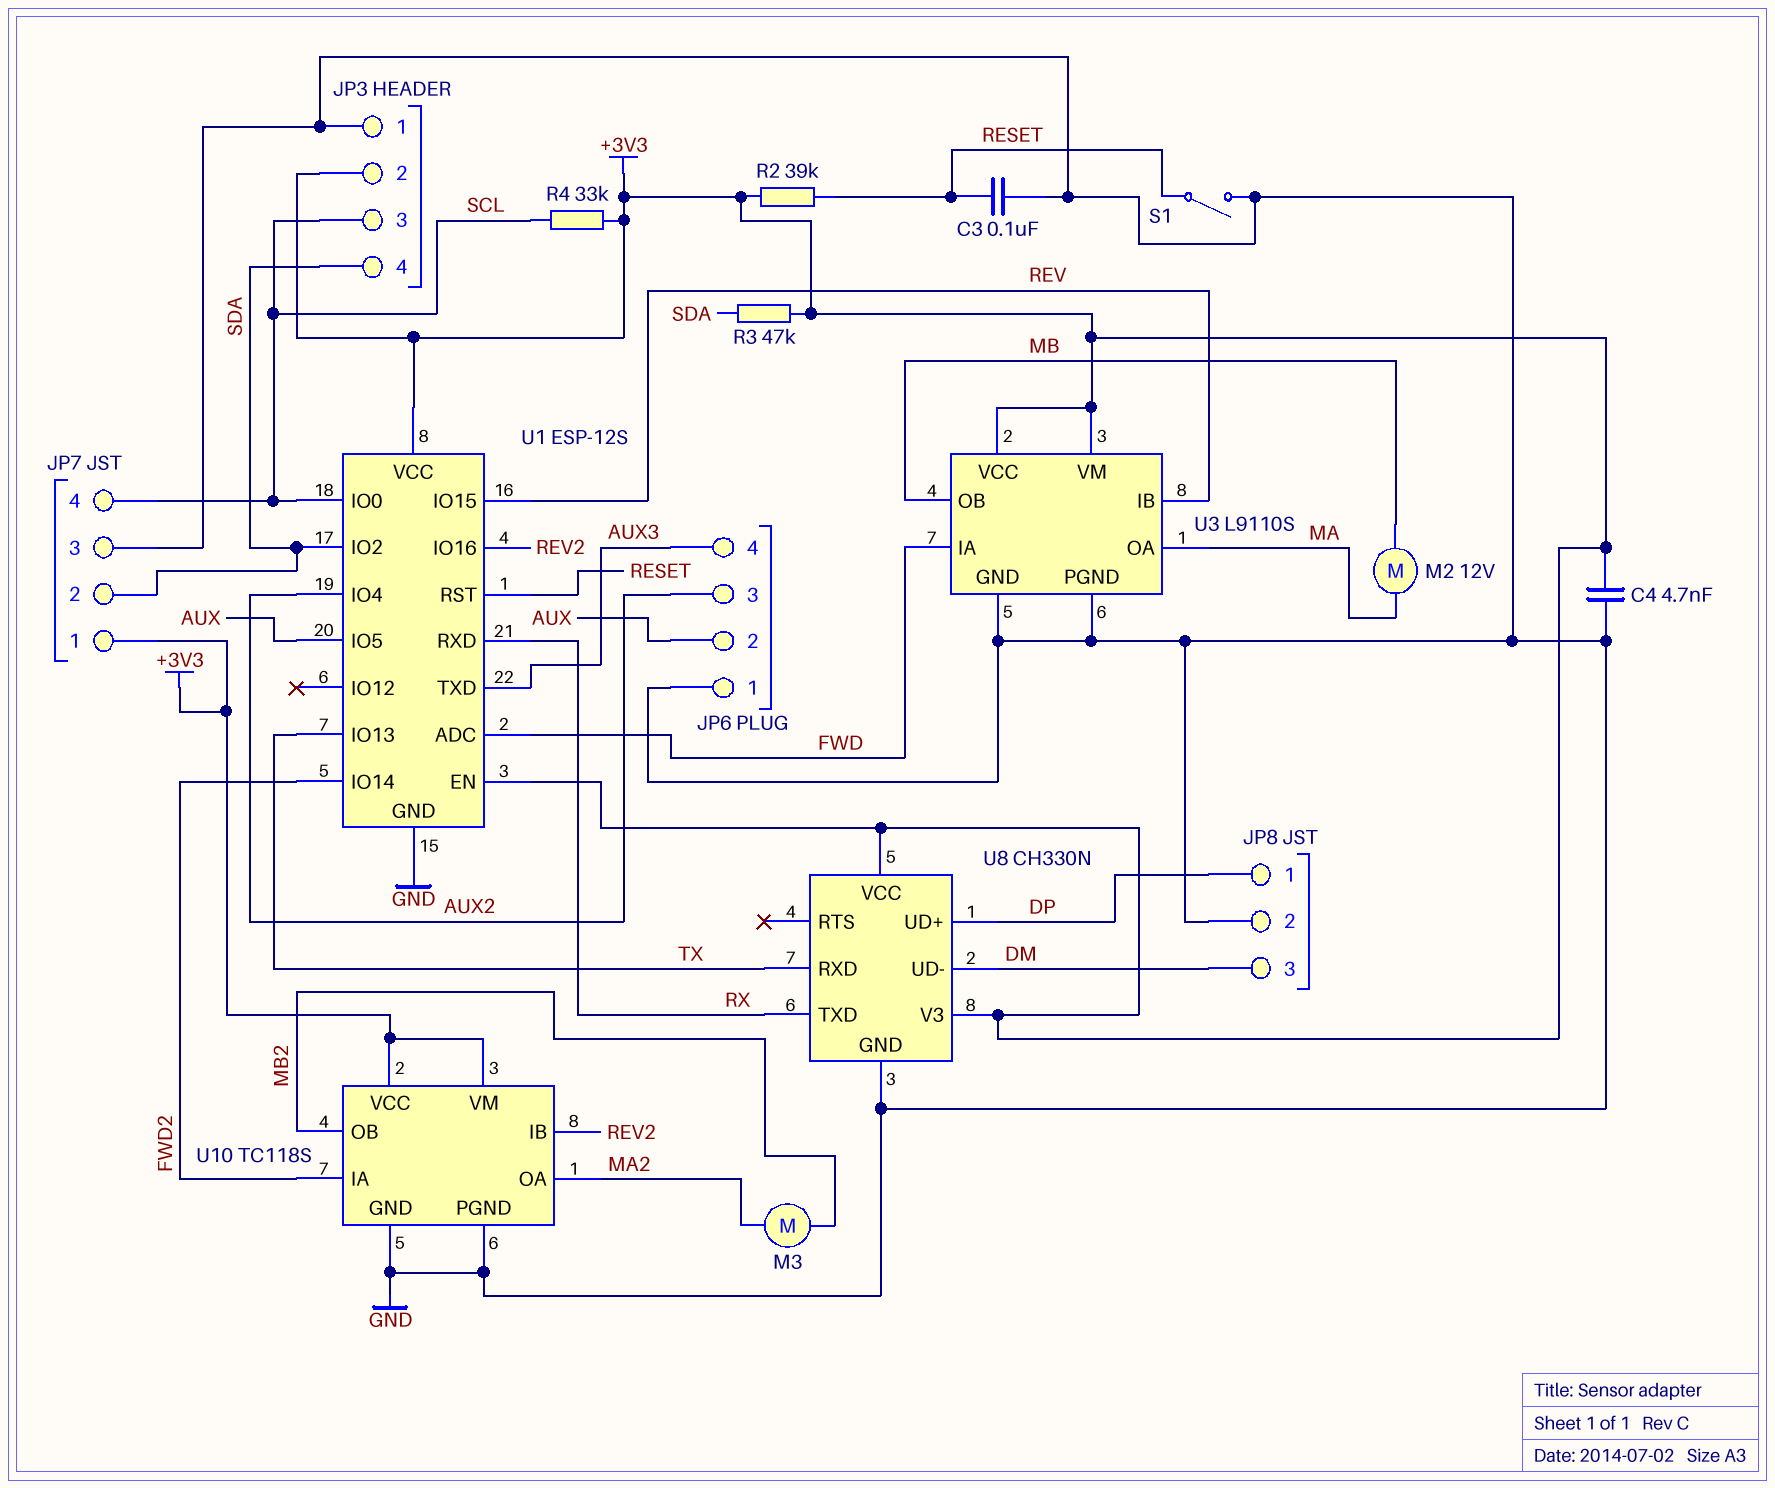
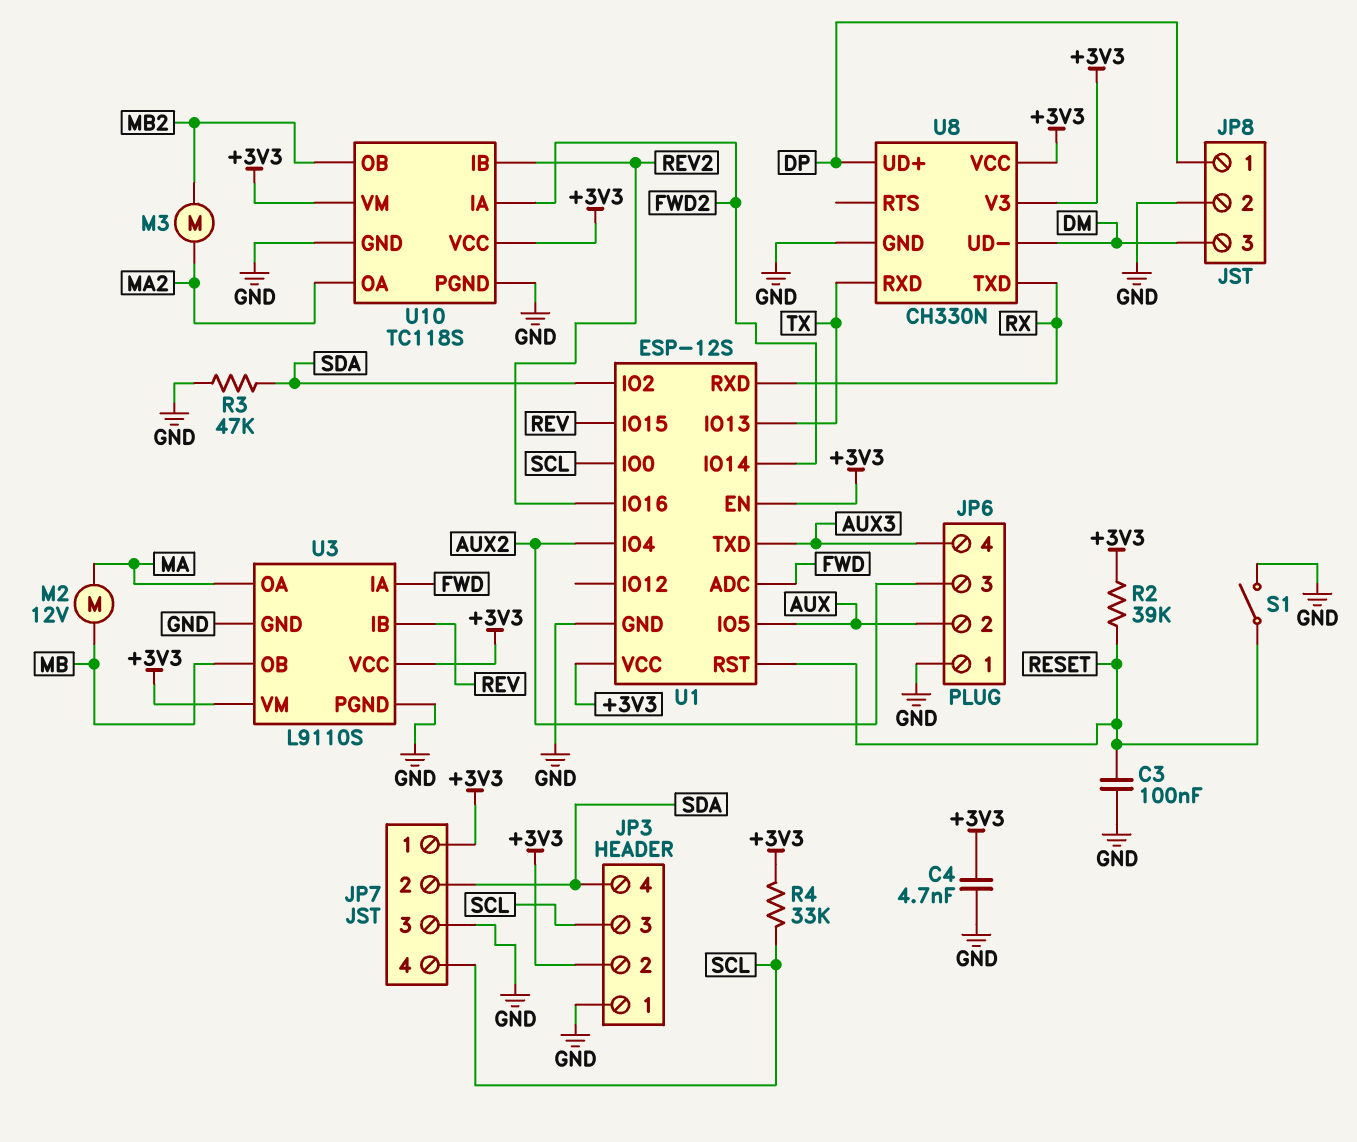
R3: 47k (+3V3, SDA) -> 47k (GND, SDA)

